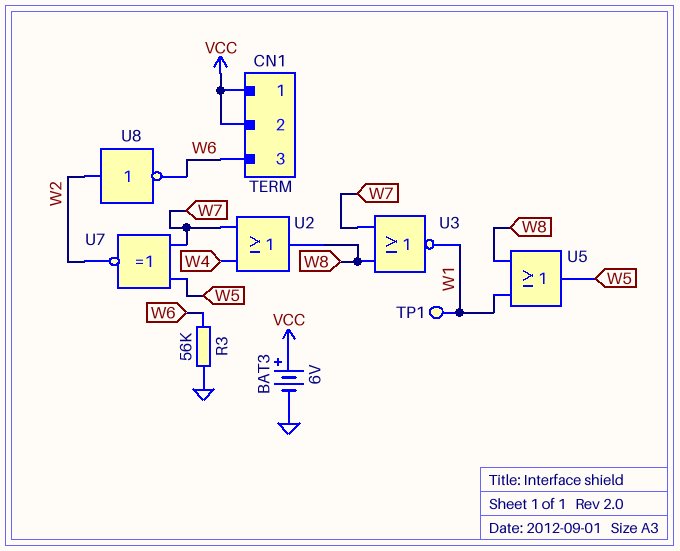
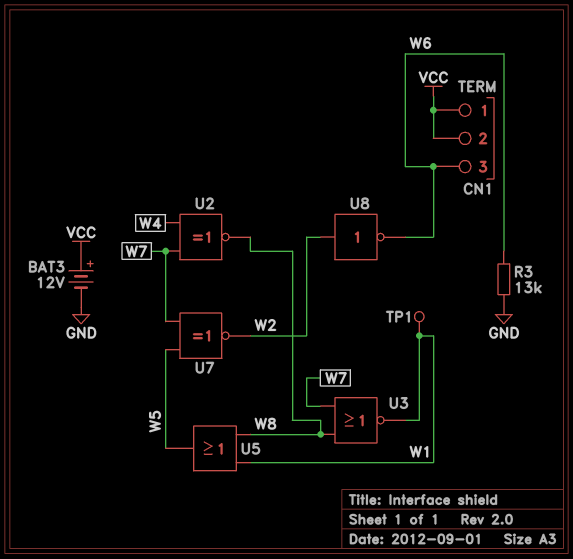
BAT3: 6V (plus VCC, minus GND) -> 12V (plus VCC, minus GND)
R3: 56k (GND, W6) -> 13k (GND, W6)
U2: OR (in W4, in W7, out W8) -> XNOR (in W4, in W7, out W8)

